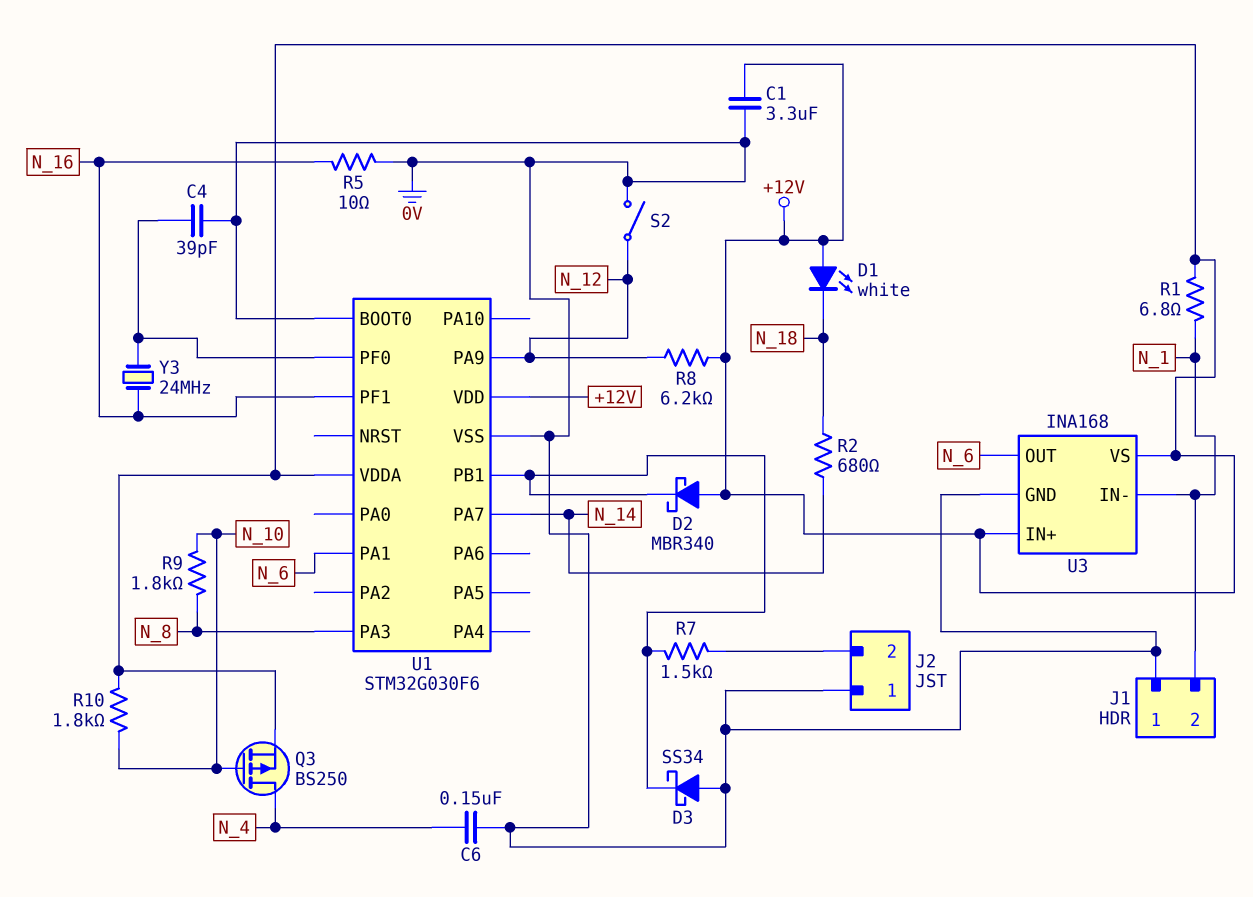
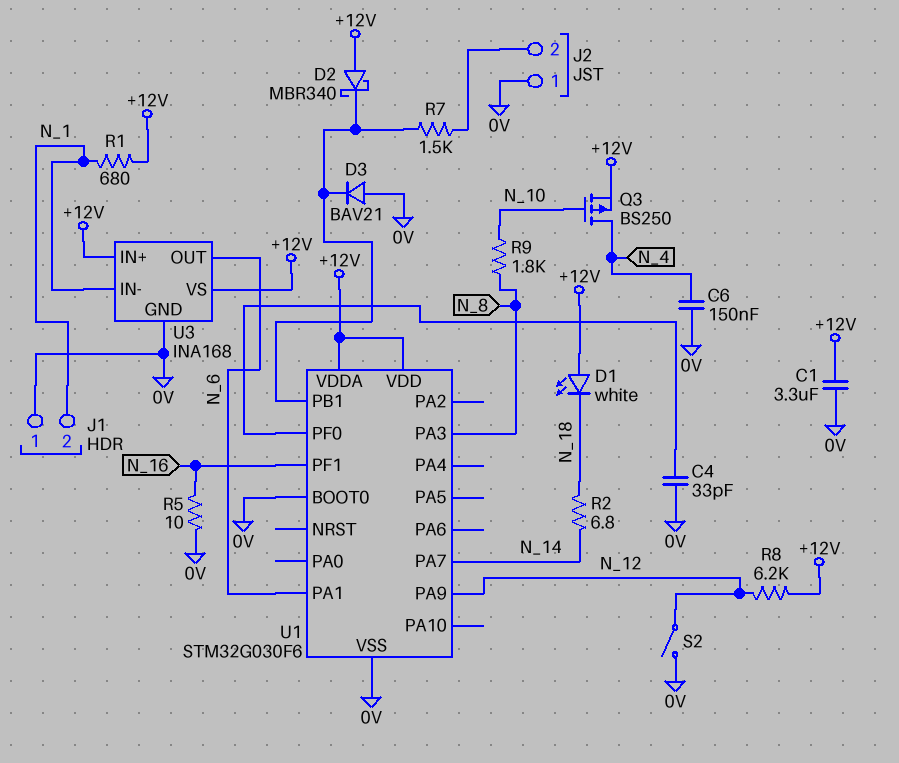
C4: 39pF (0V, U1/PF0) -> 33pF (0V, U1/PF0)
D3: schottky SS34 (A 0V, K U1/PB1) -> diode BAV21 (A 0V, K U1/PB1)
R1: 6.8 (+12V, N_1) -> 680 (+12V, N_1)
R2: 680 (N_14, N_18) -> 6.8 (N_14, N_18)
R10: 1.8k (+12V, N_10) -> none
Y3: 24MHz (N_16, U1/PF0) -> none

